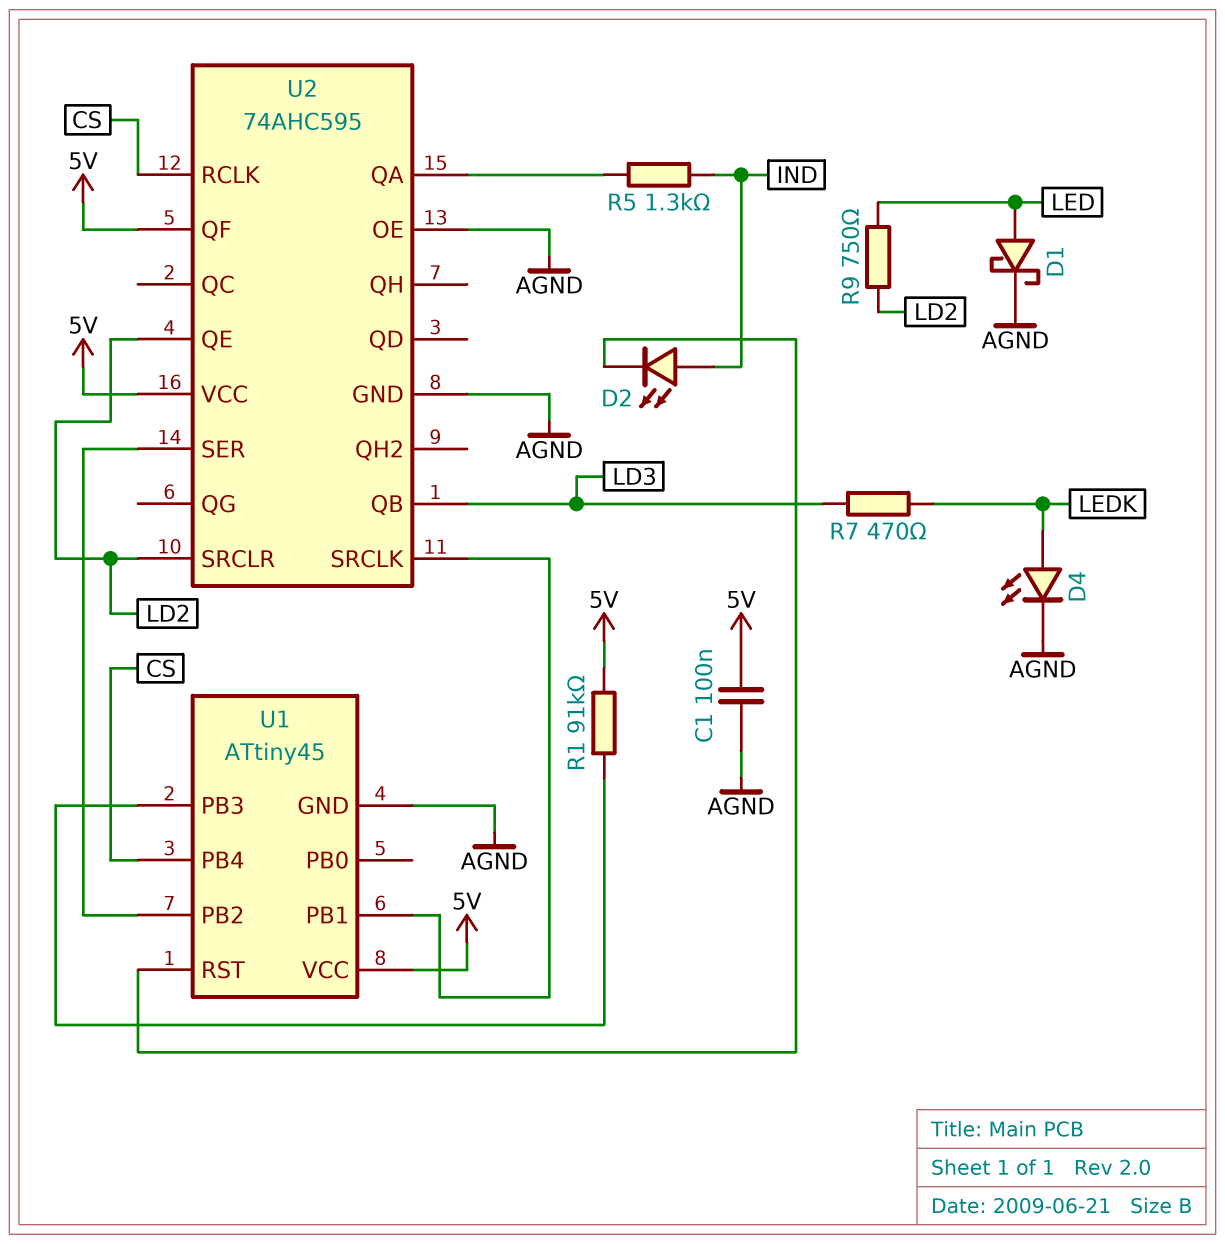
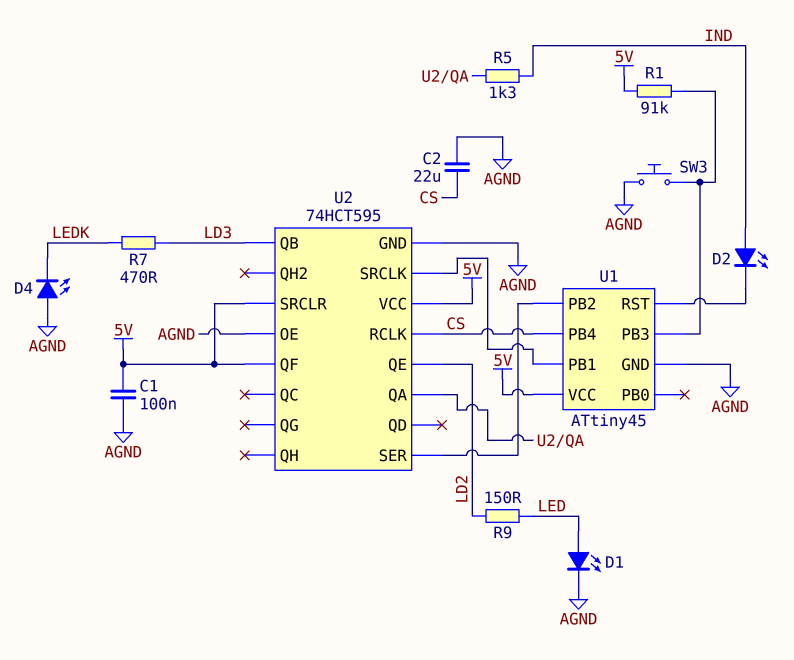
C2: none -> 22uF (AGND, CS)
D1: schottky (A LED, K AGND) -> LED (A LED, K AGND)
D4: LED (A LEDK, K AGND) -> LED (A AGND, K LEDK)
R9: 750 (LD2, LED) -> 150 (LD2, LED)
SW3: none -> button (AGND, U1/PB3)
U2: 74AHC595 -> 74HCT595
U2 pin SRCLR: LD2 -> 5V

